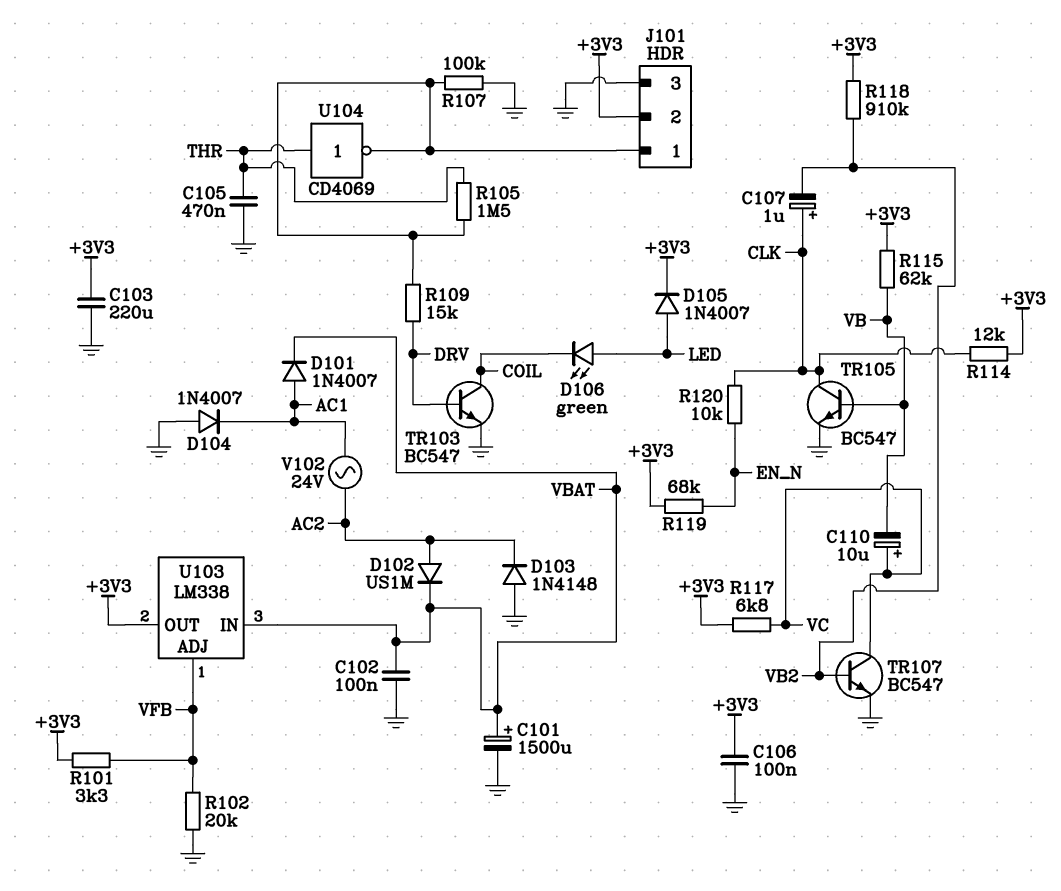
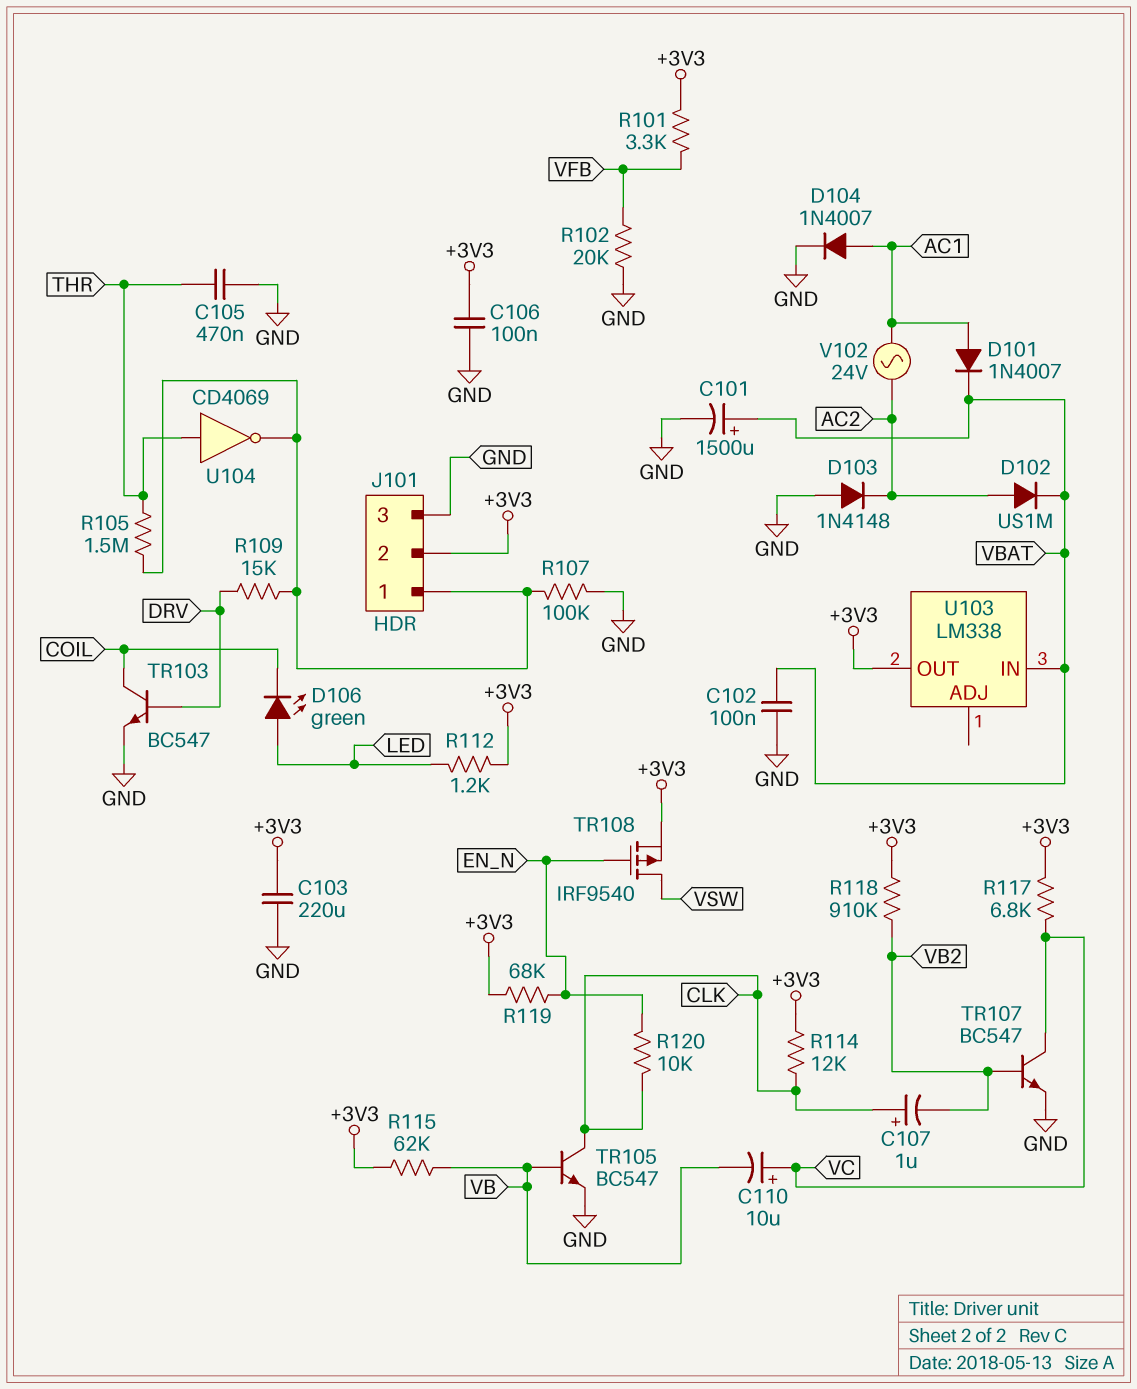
D104: diode 1N4007 (A GND, K AC1) -> diode 1N4007 (A AC1, K GND)
D105: diode 1N4007 (A LED, K +3V3) -> none
R112: none -> 1.2k (+3V3, LED)
TR108: none -> PMOS IRF9540 (G EN_N, D VSW, S +3V3)
U103 pin ADJ: VFB -> none

